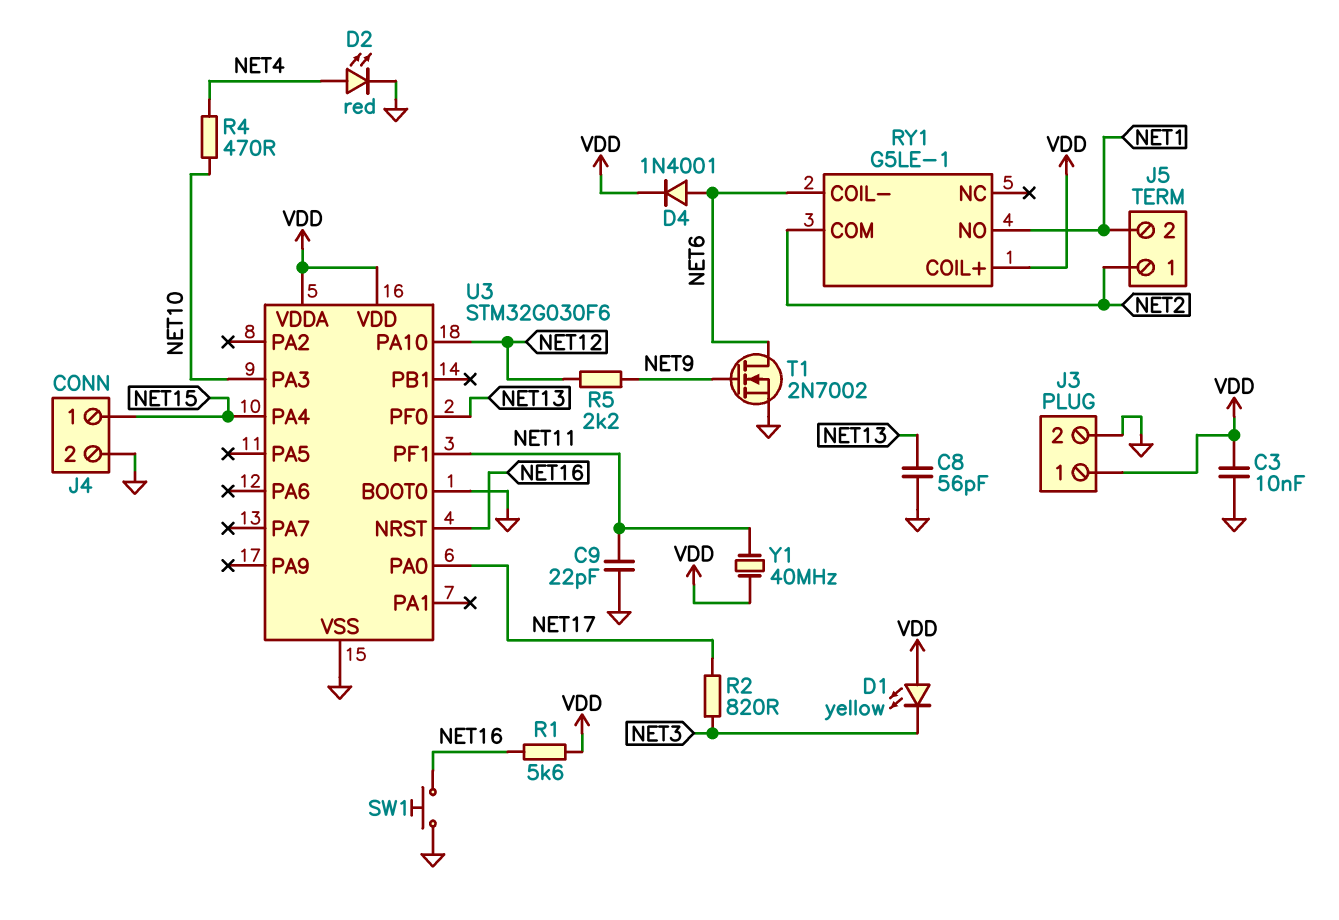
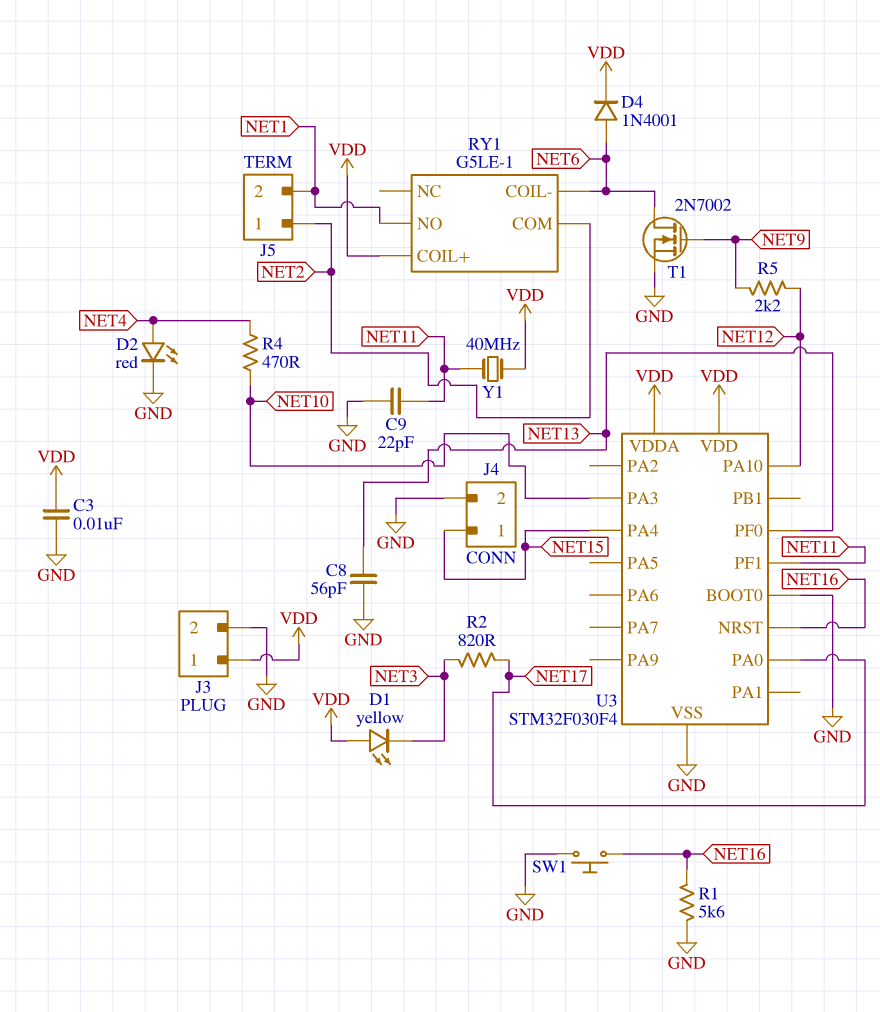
R1: 5.6k (NET16, VDD) -> 5.6k (GND, NET16)
U3: STM32G030F6 -> STM32F030F4

